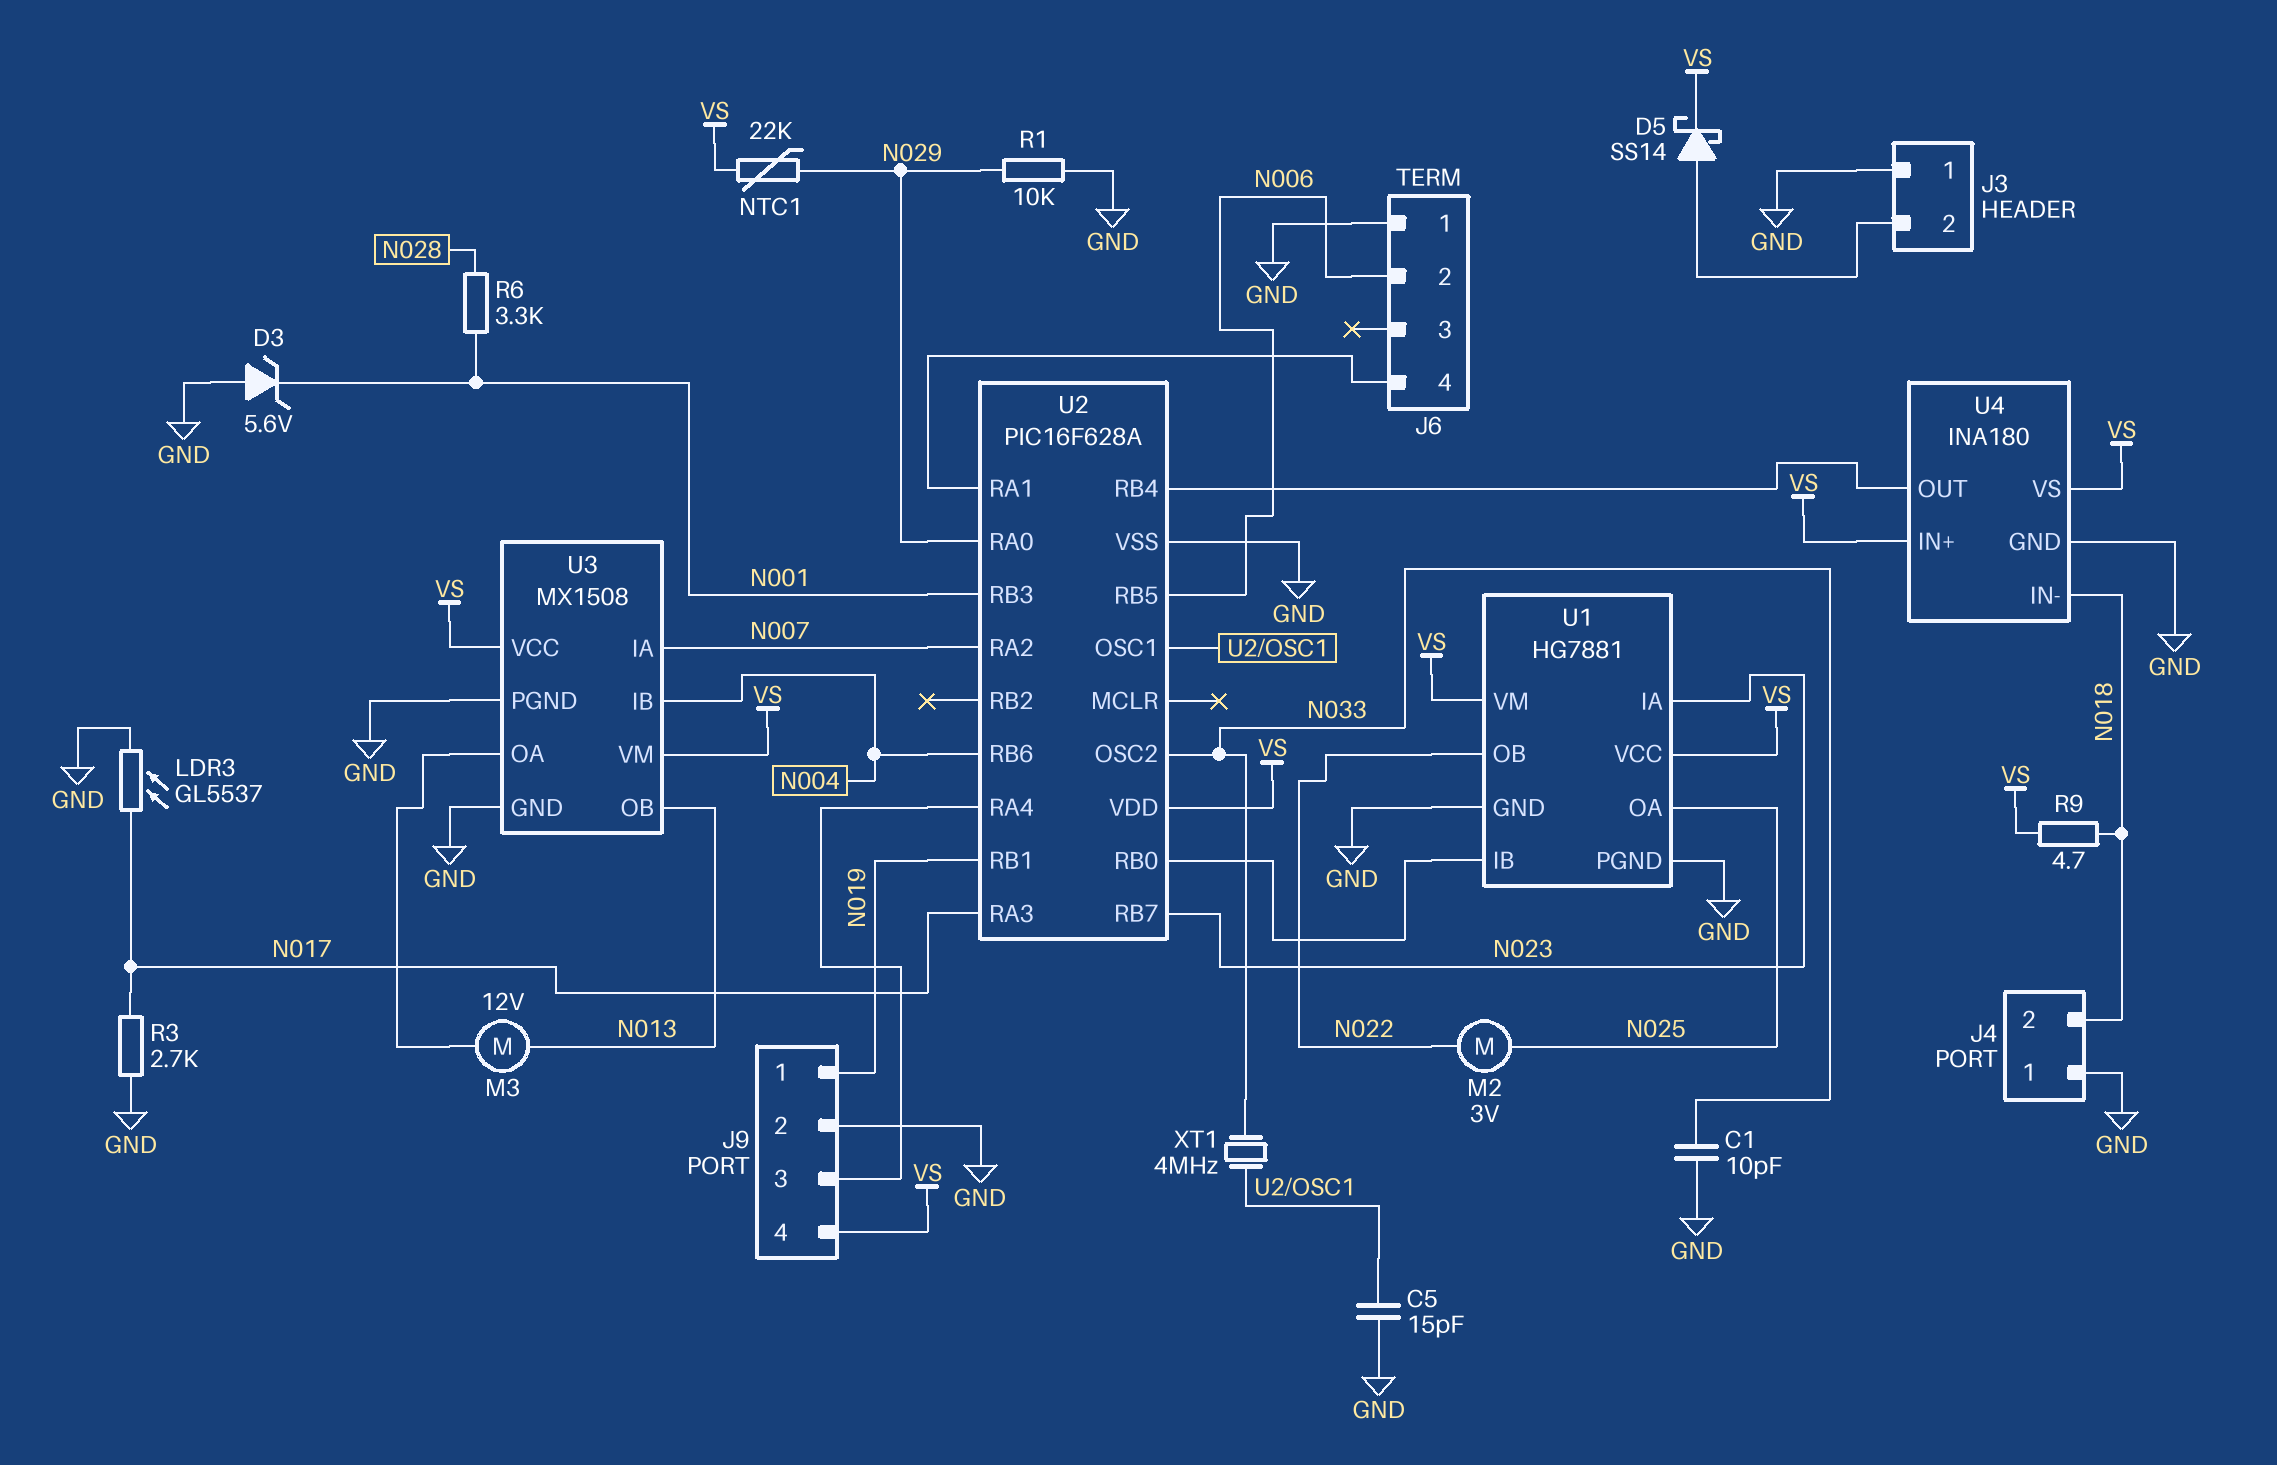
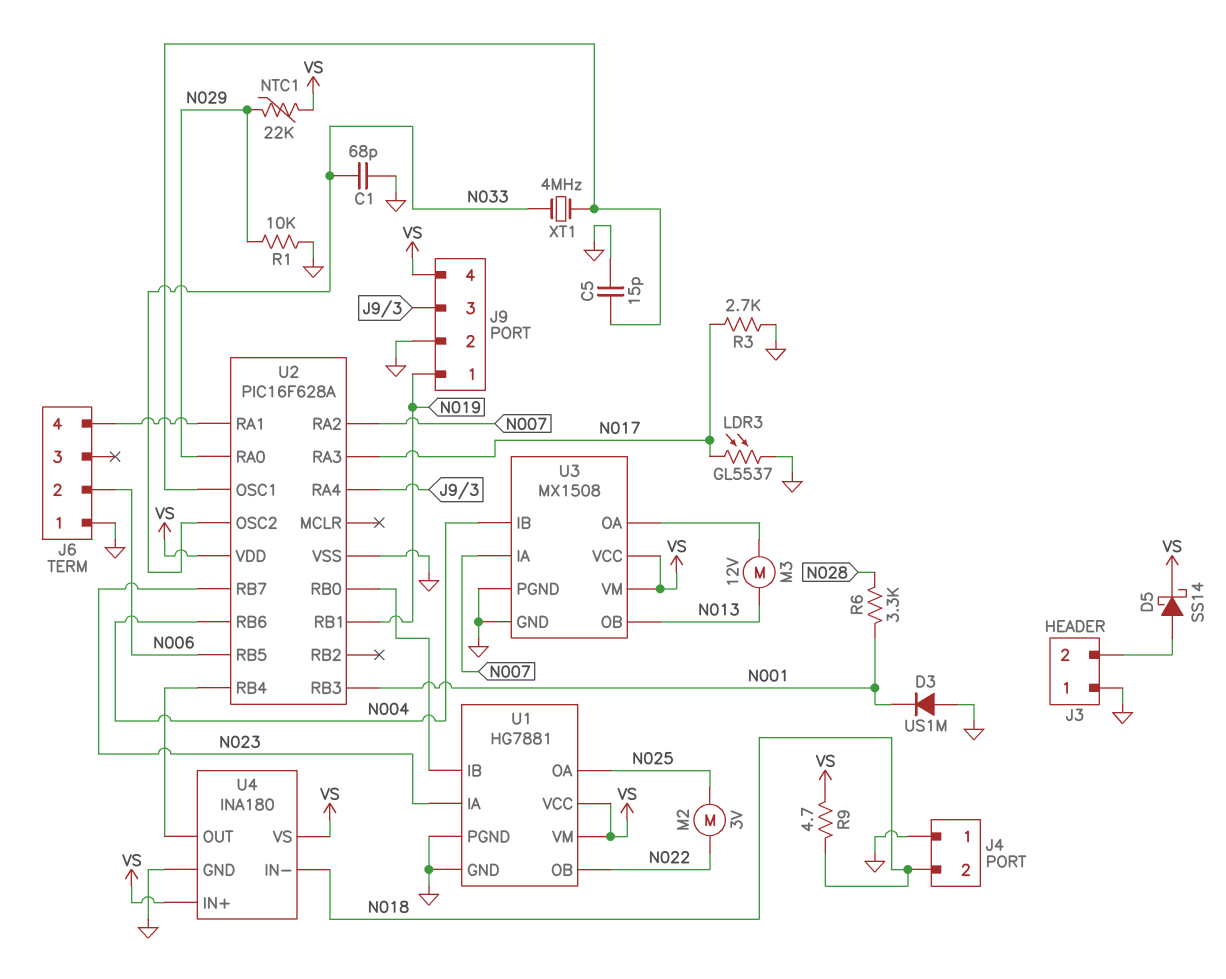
C1: 10pF (GND, N033) -> 68pF (GND, N033)
D3: zener 5.6V (A GND, K N001) -> diode US1M (A GND, K N001)

